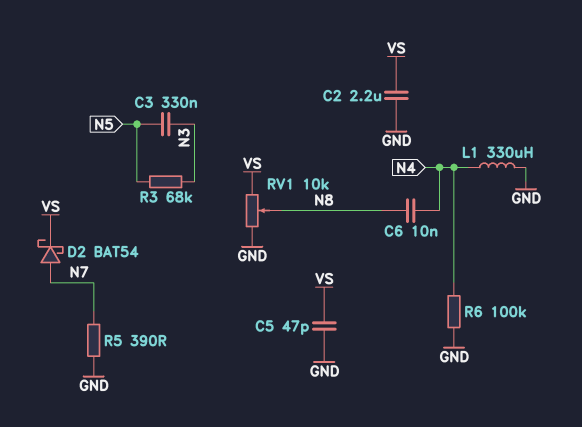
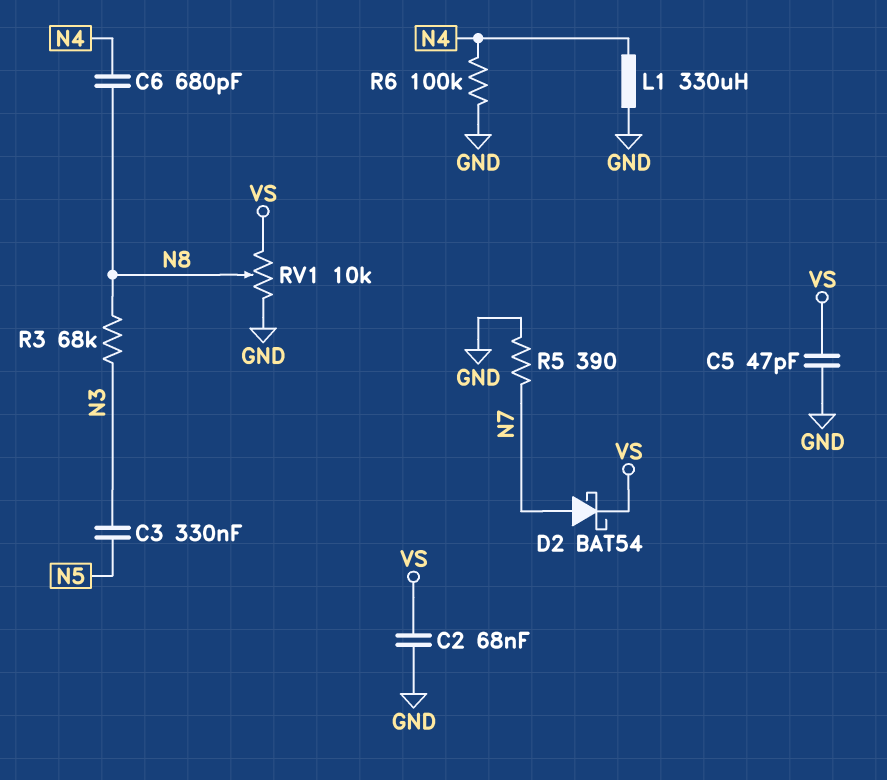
C2: 2.2uF (GND, VS) -> 68nF (GND, VS)
C6: 10nF (N4, N8) -> 680pF (N4, N8)
R3: 68k (N3, N5) -> 68k (N3, N8)

